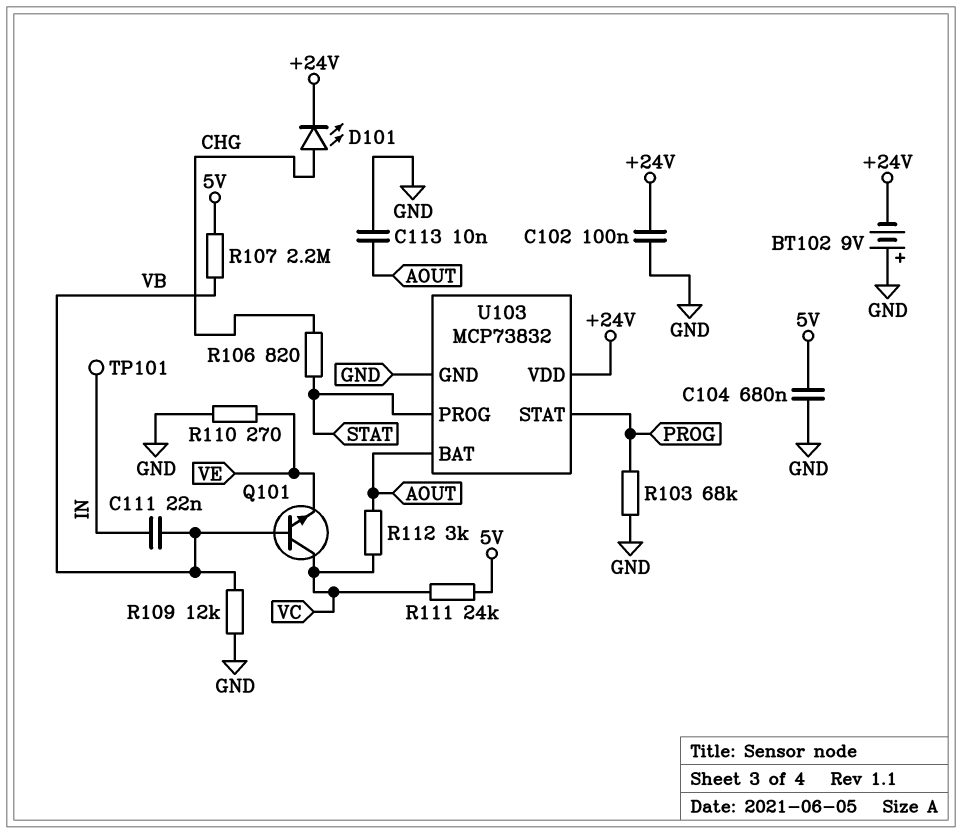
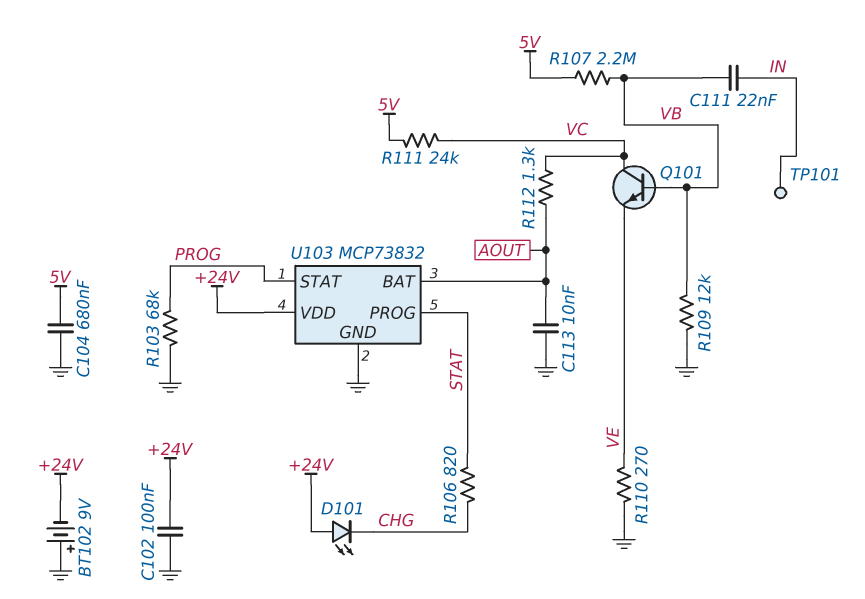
D101: LED (A CHG, K +24V) -> LED (A +24V, K CHG)
R112: 3k (AOUT, VC) -> 1.3k (AOUT, VC)

